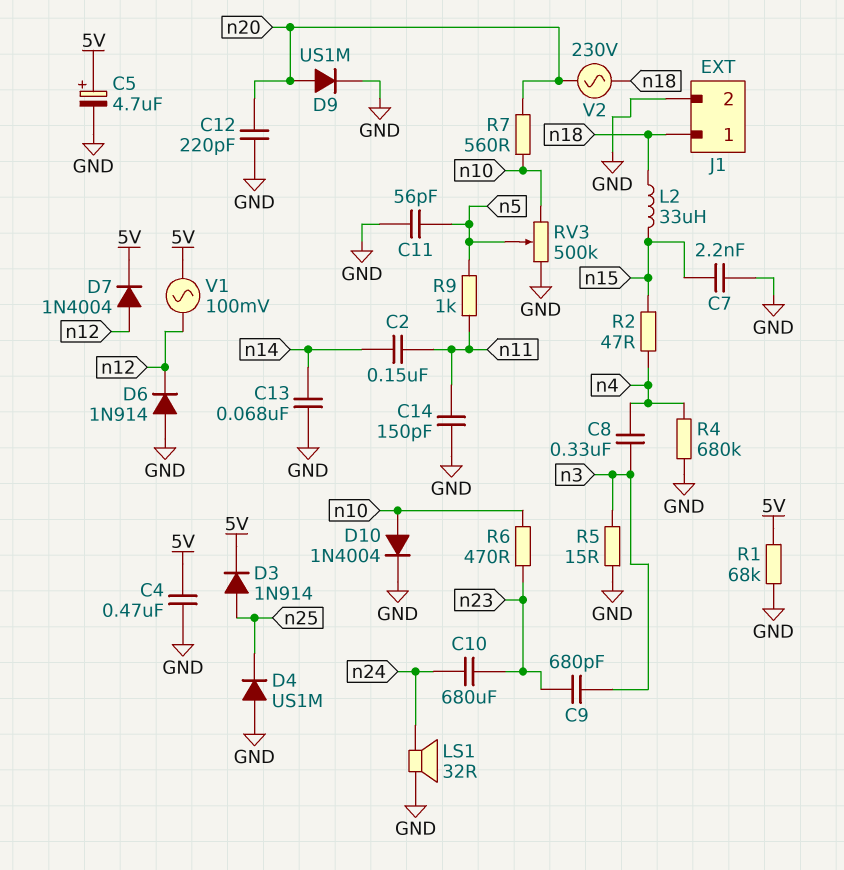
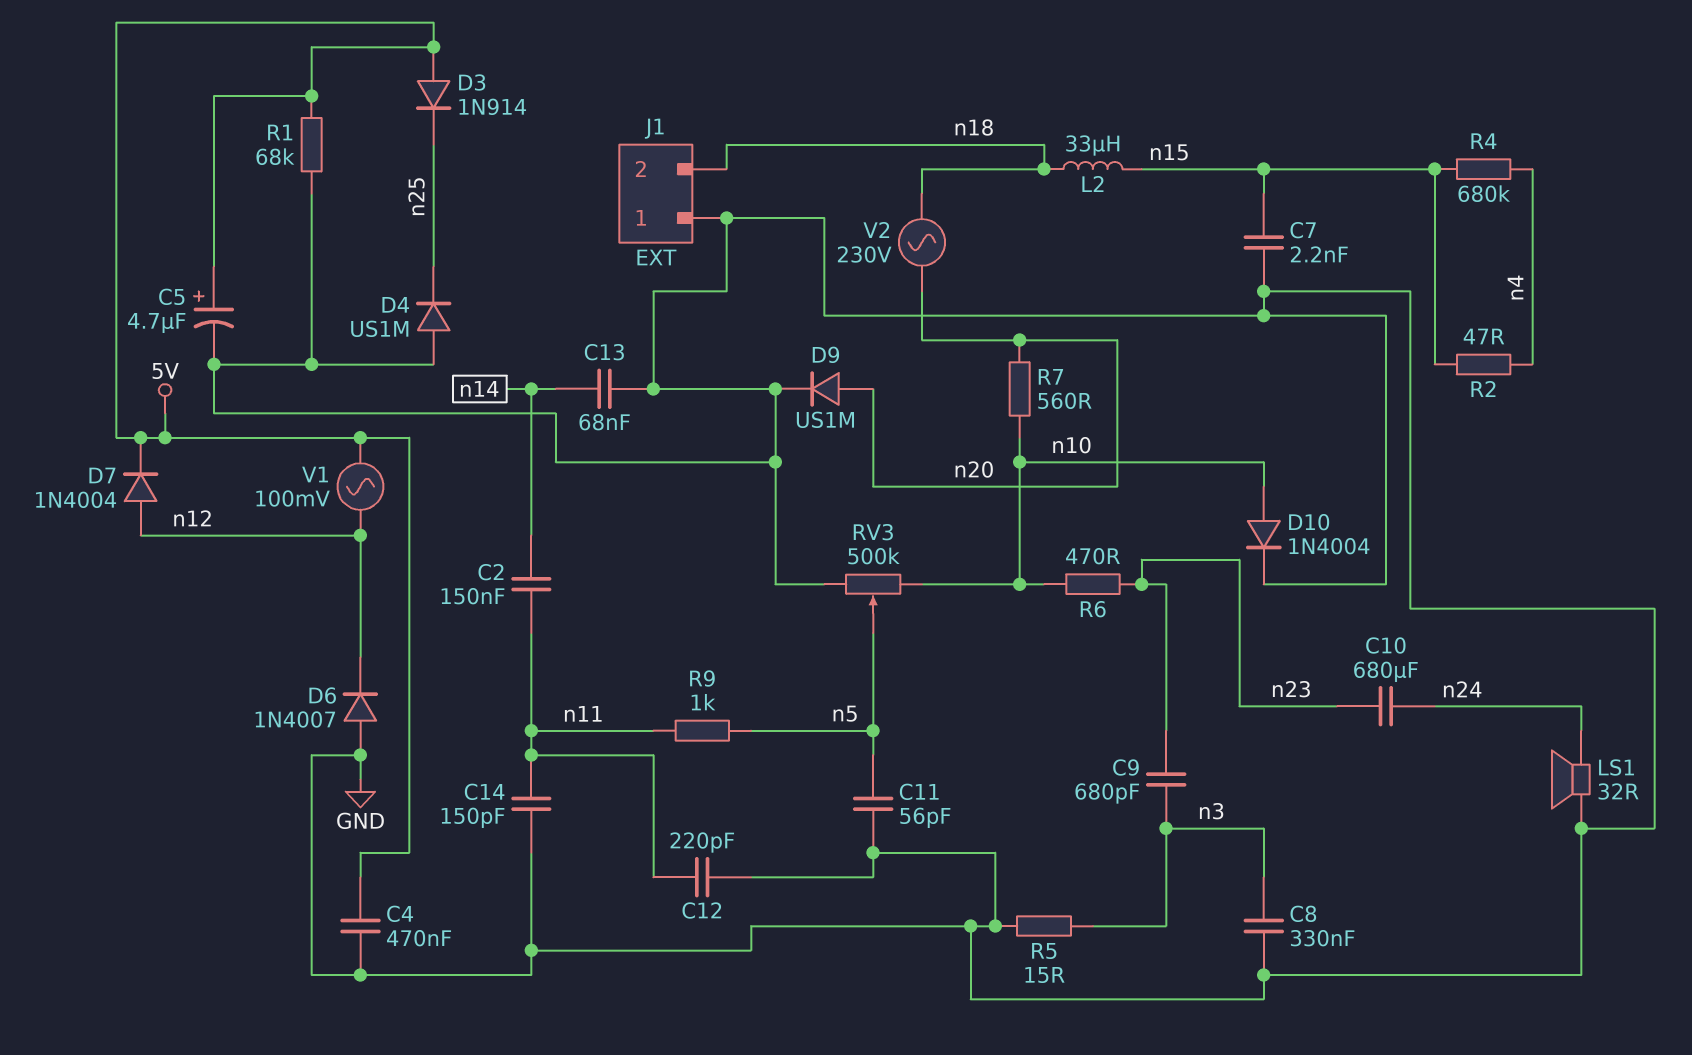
C8: 330nF (n3, n4) -> 330nF (GND, n3)
C12: 220pF (GND, n20) -> 220pF (GND, n11)
D3: diode 1N914 (A n25, K 5V) -> diode 1N914 (A 5V, K n25)
D6: diode 1N914 (A GND, K n12) -> diode 1N4007 (A GND, K n12)
J1 pin 1: n18 -> GND
J1 pin 2: GND -> n18
R4: 680k (GND, n4) -> 680k (n4, n15)

